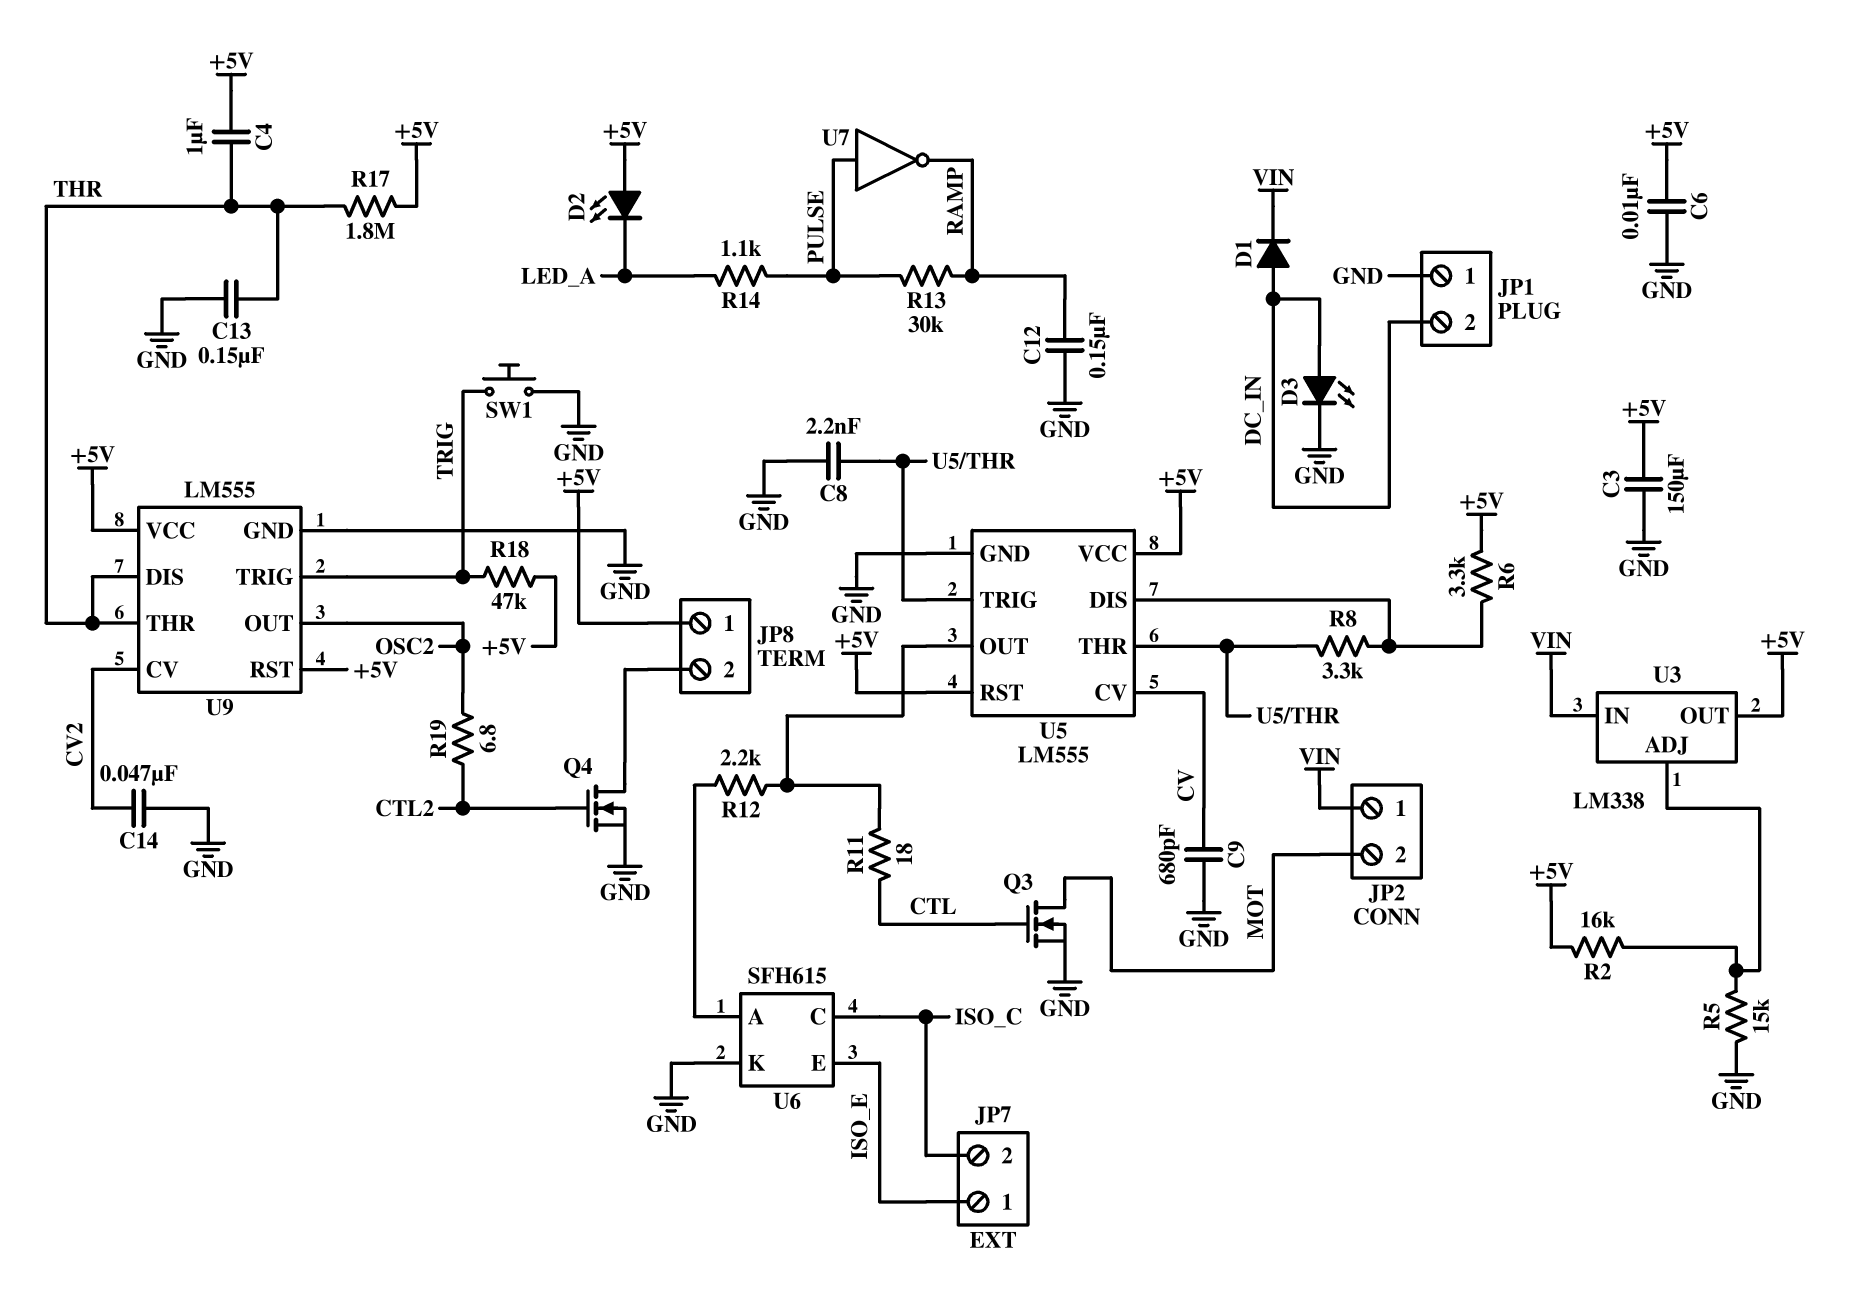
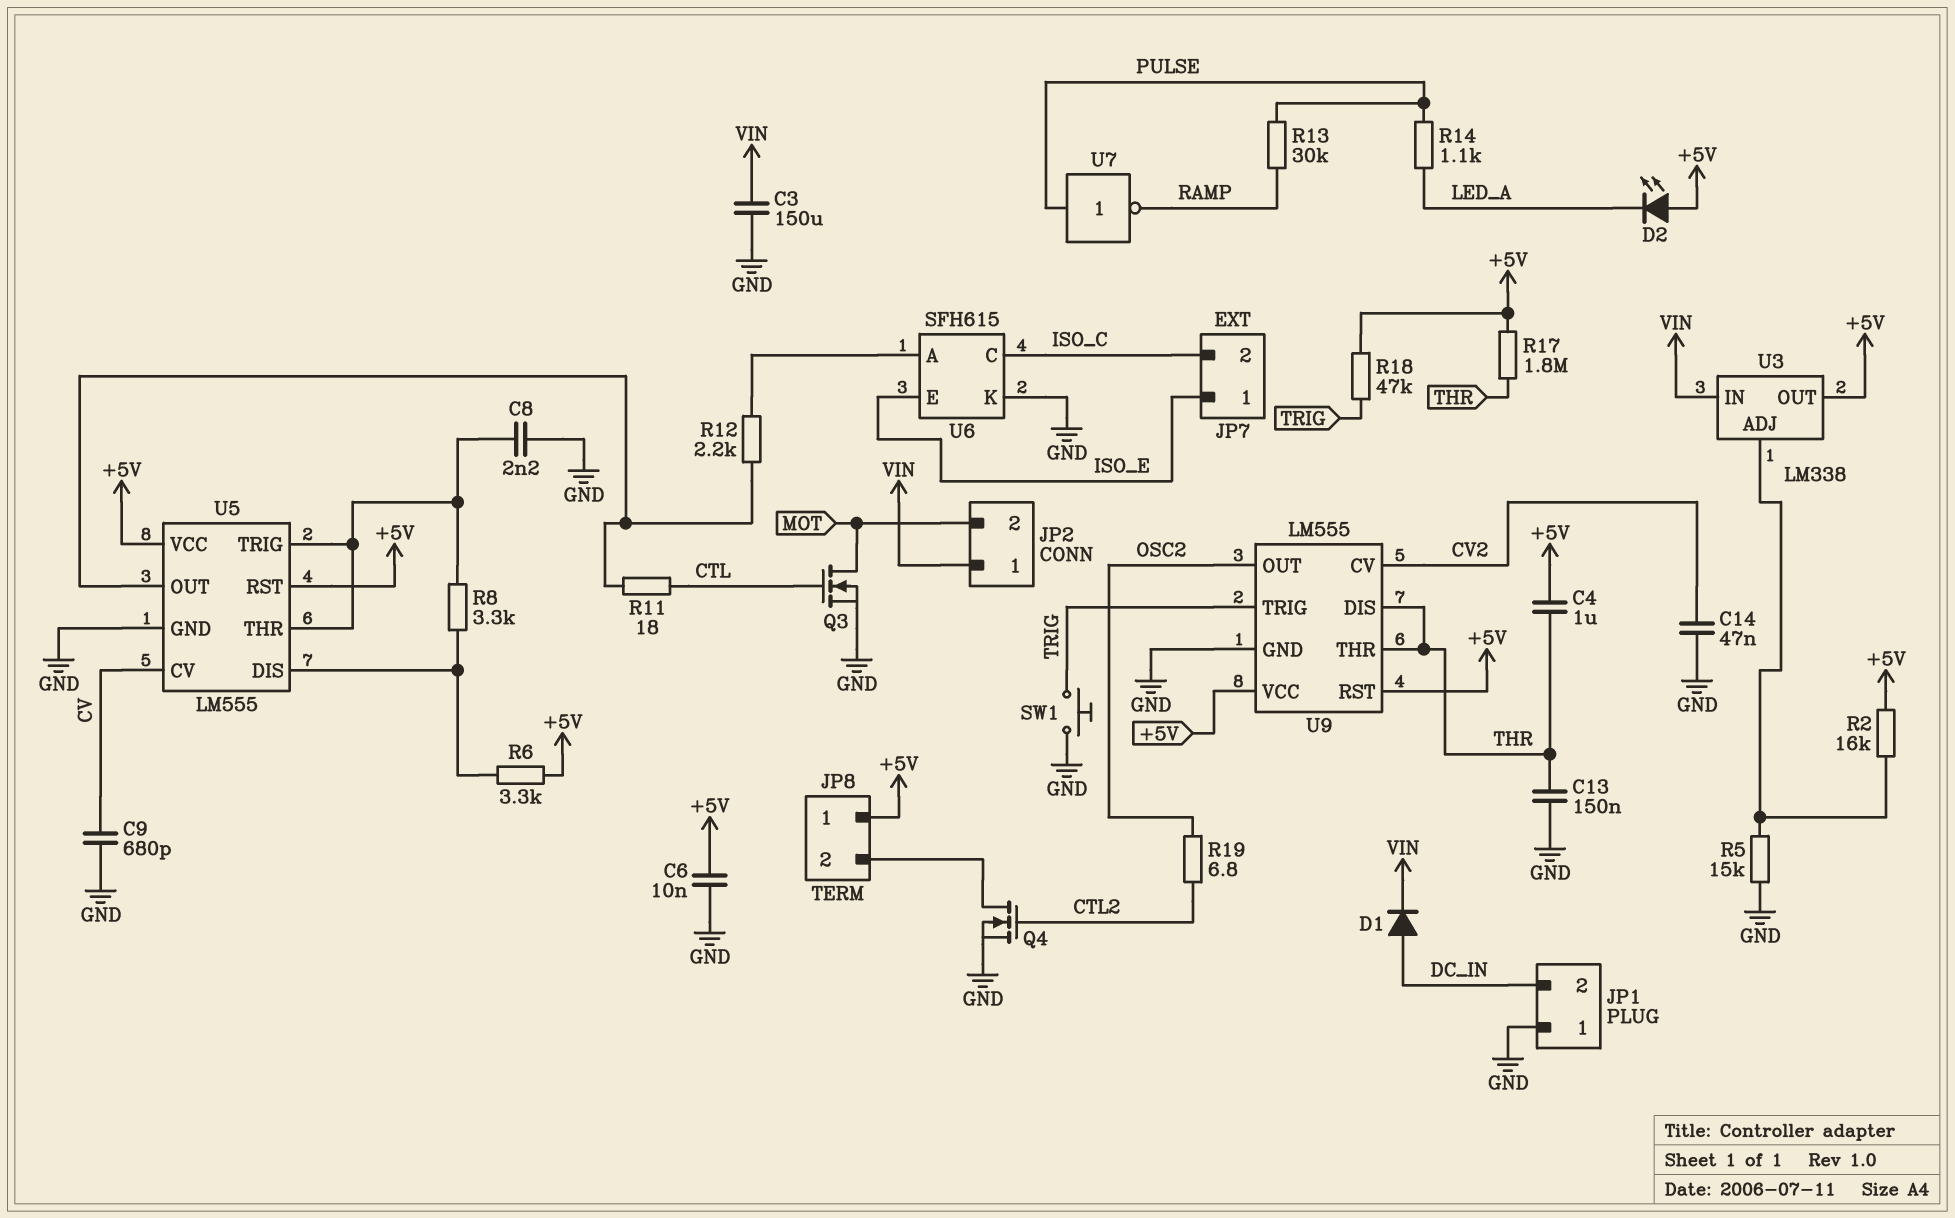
C3: 150uF (+5V, GND) -> 150uF (GND, VIN)
C12: 150nF (GND, RAMP) -> none
D3: LED (A DC_IN, K GND) -> none

